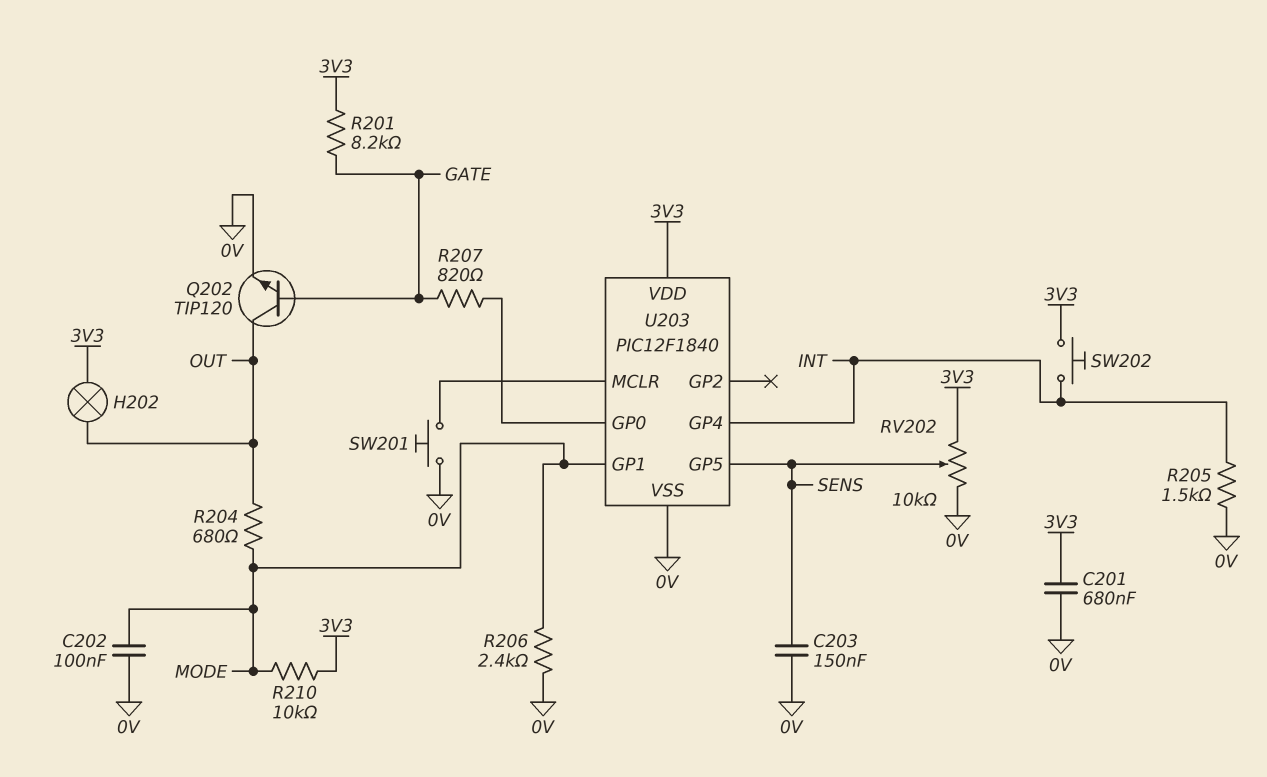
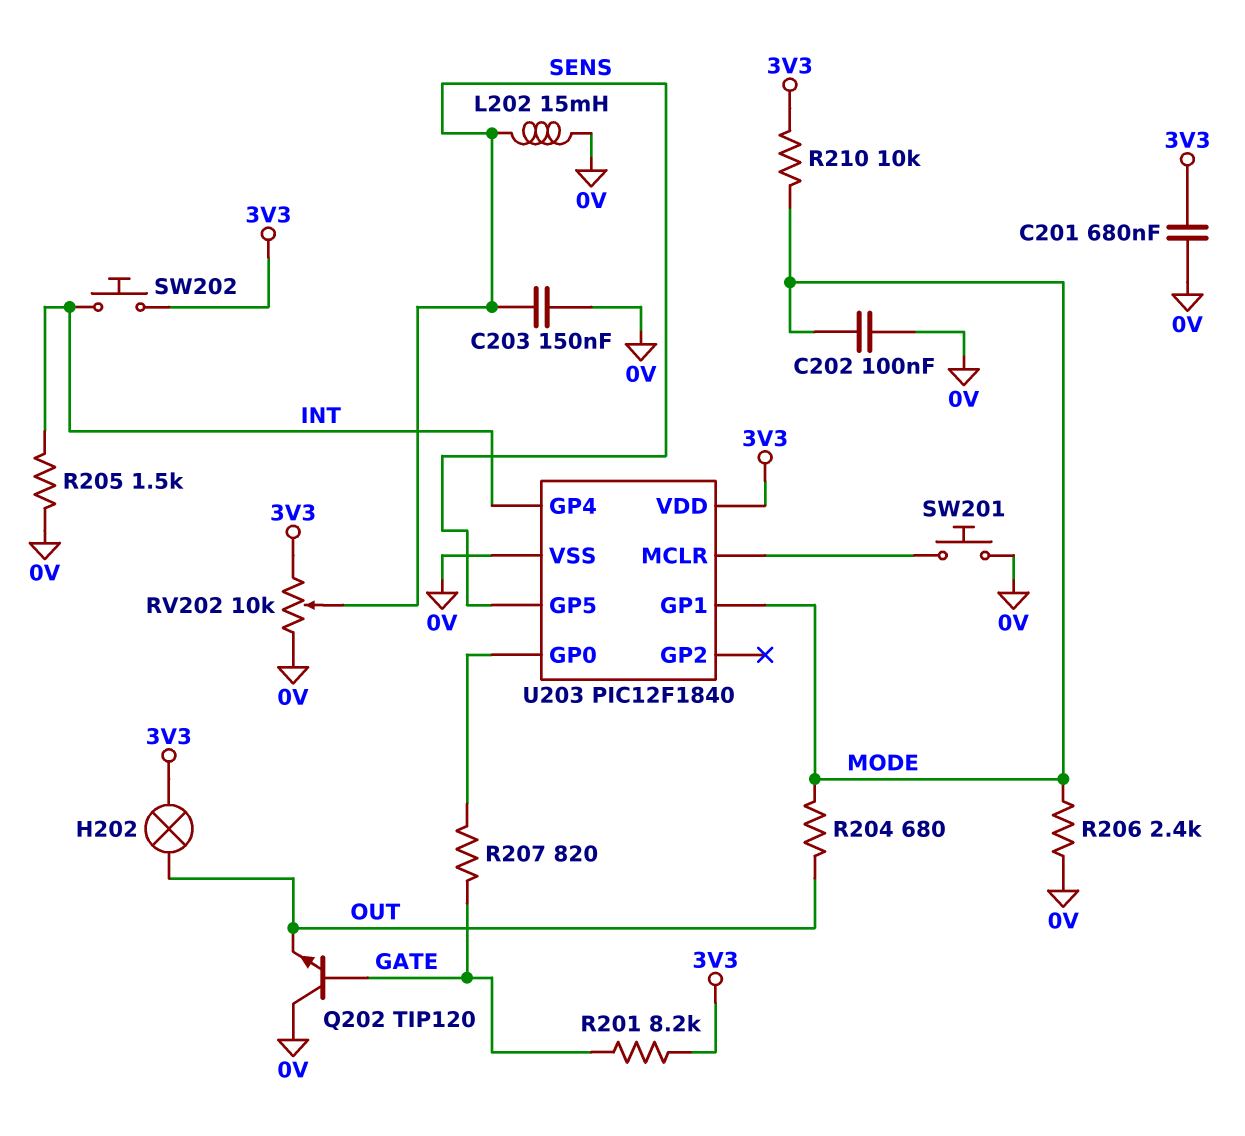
L202: none -> 15mH (0V, SENS)
Q202: NPN TIP120 (B GATE, C OUT, E 0V) -> NPN TIP120 (B GATE, C 0V, E OUT)

